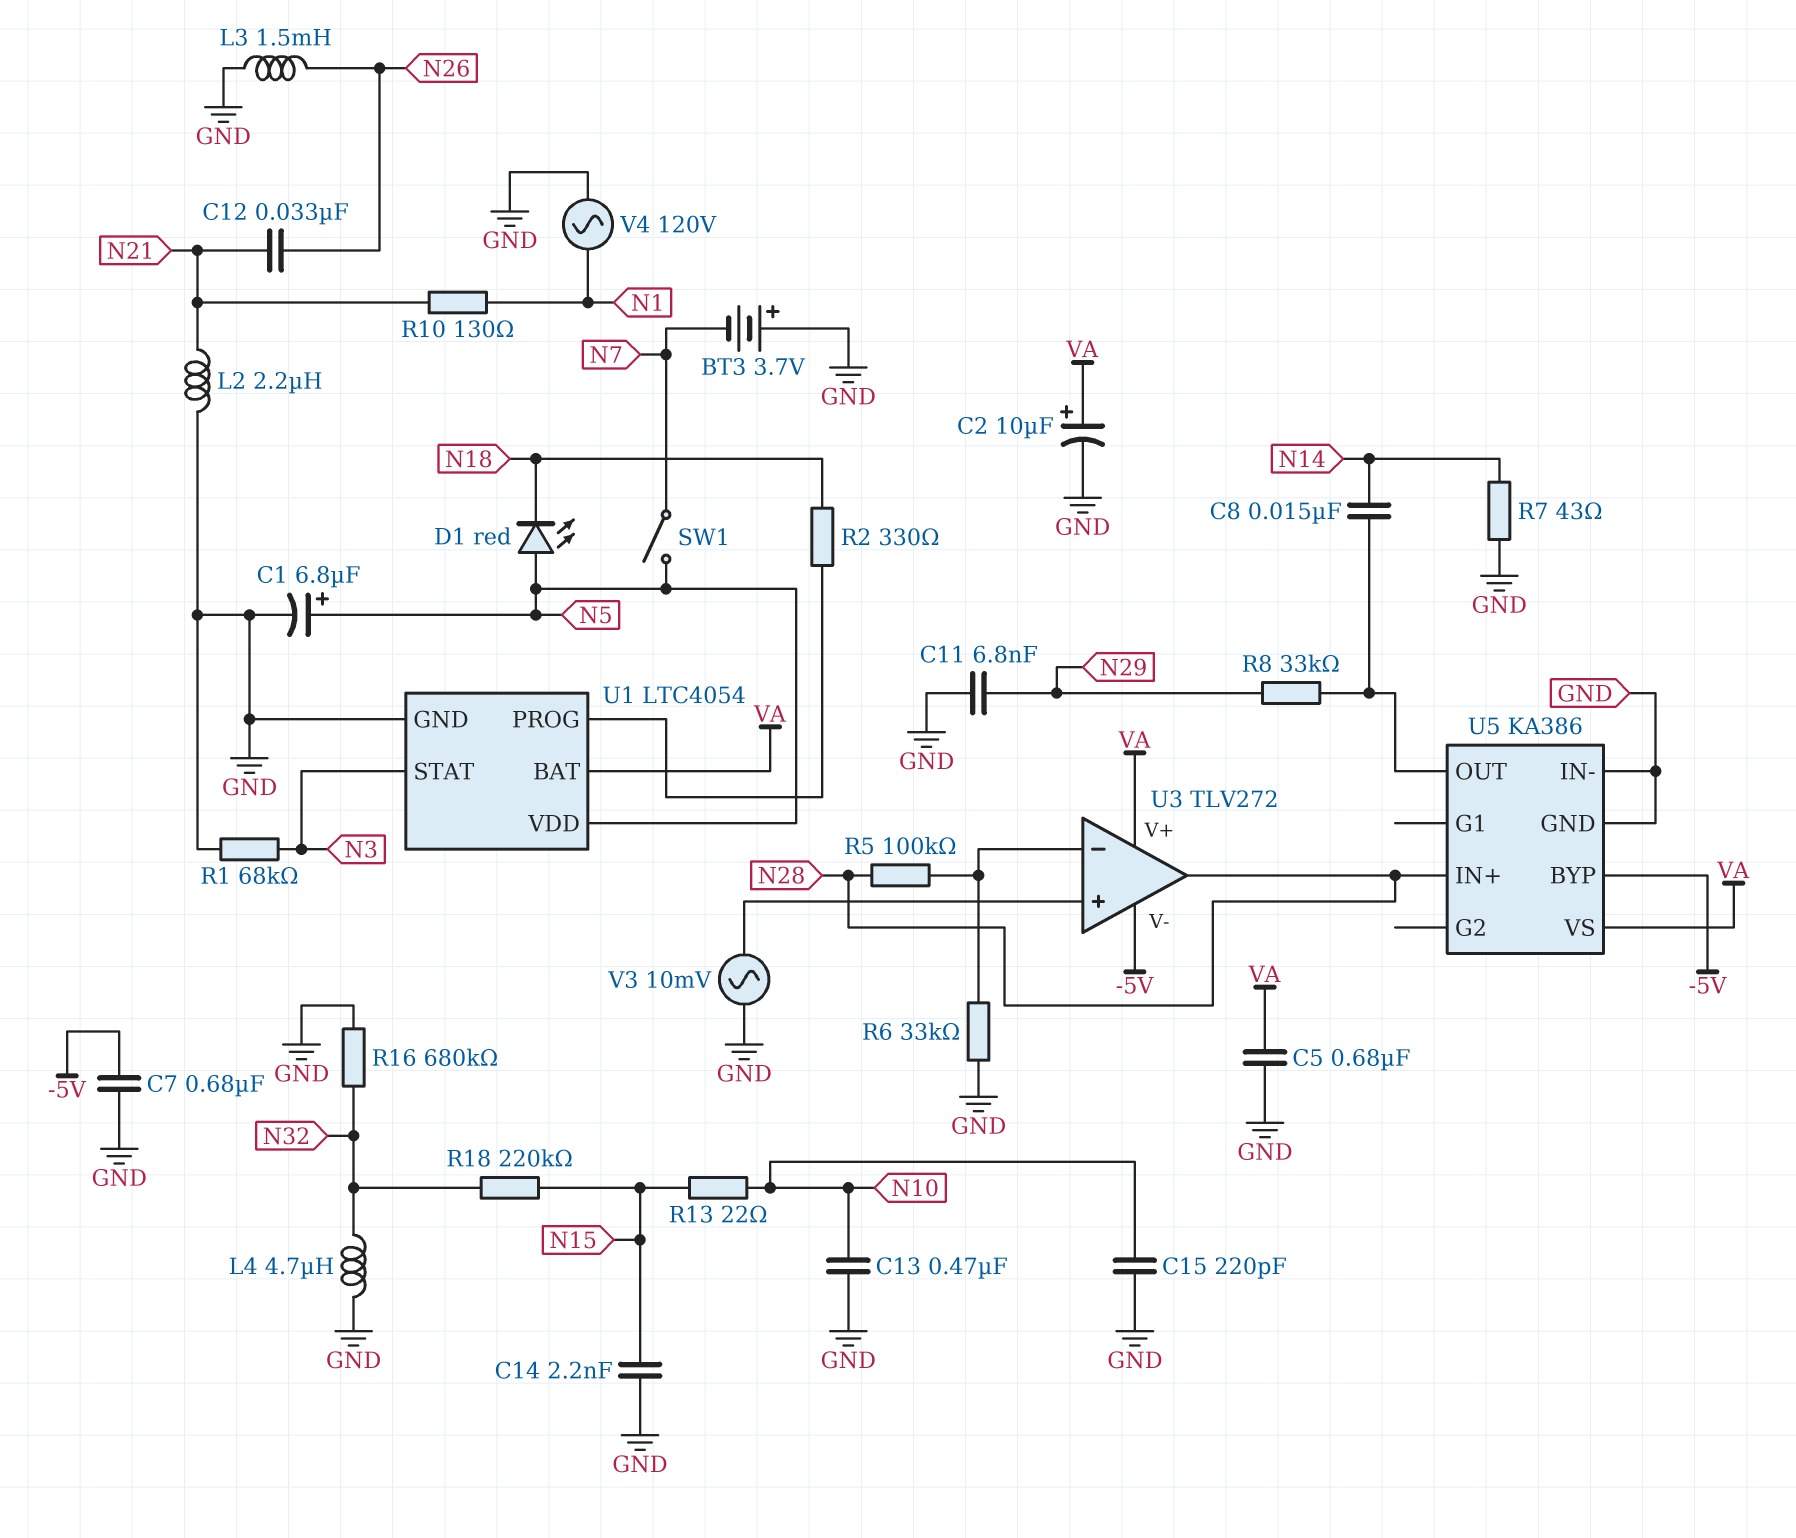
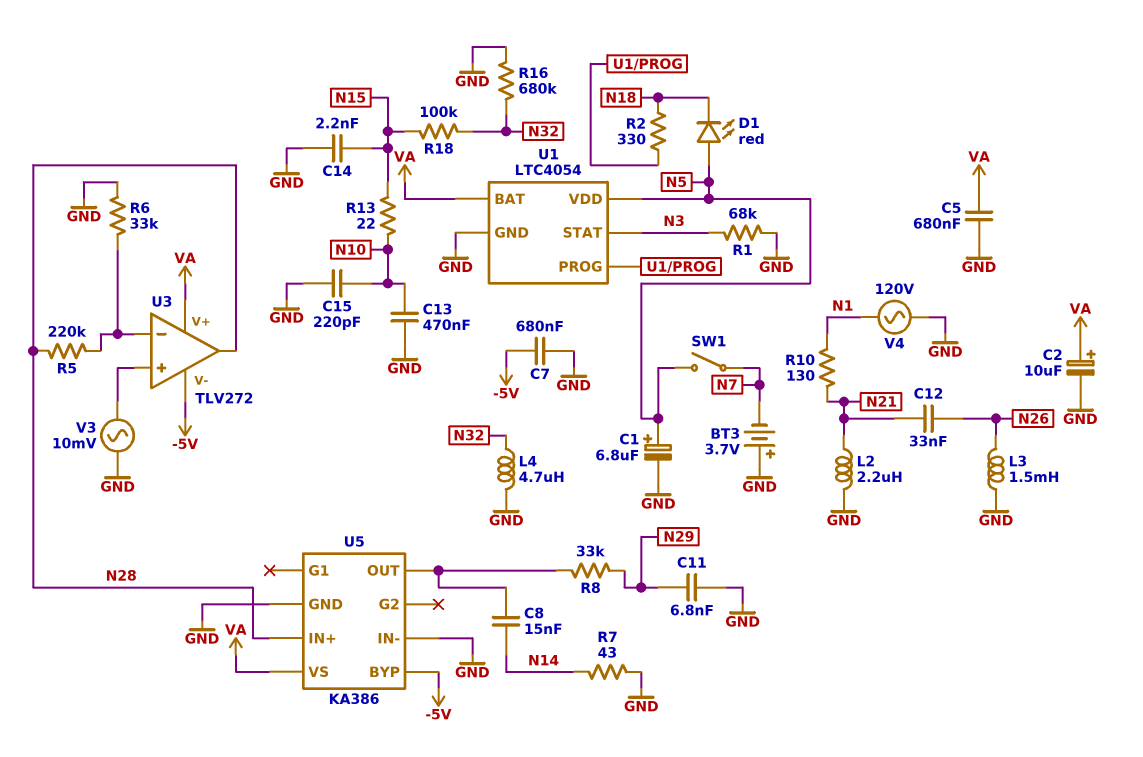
R5: 100k (N28, U3/in-) -> 220k (N28, U3/in-)
R18: 220k (N15, N32) -> 100k (N15, N32)

